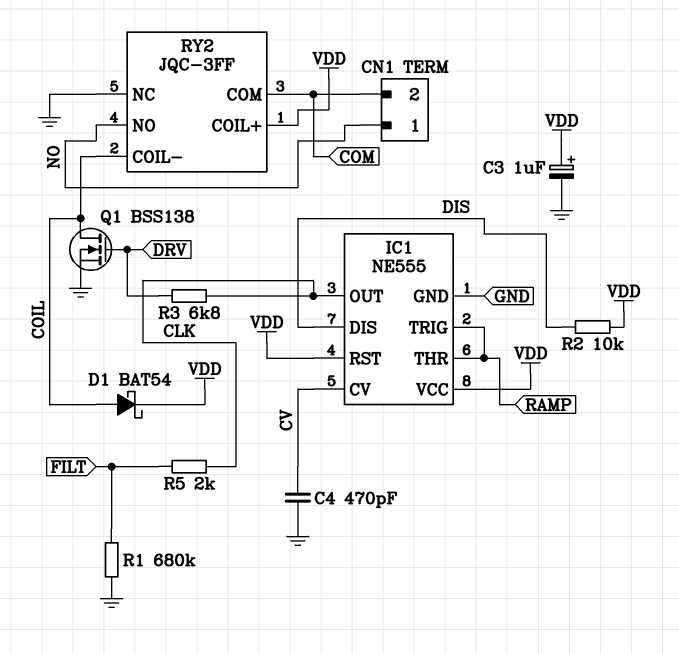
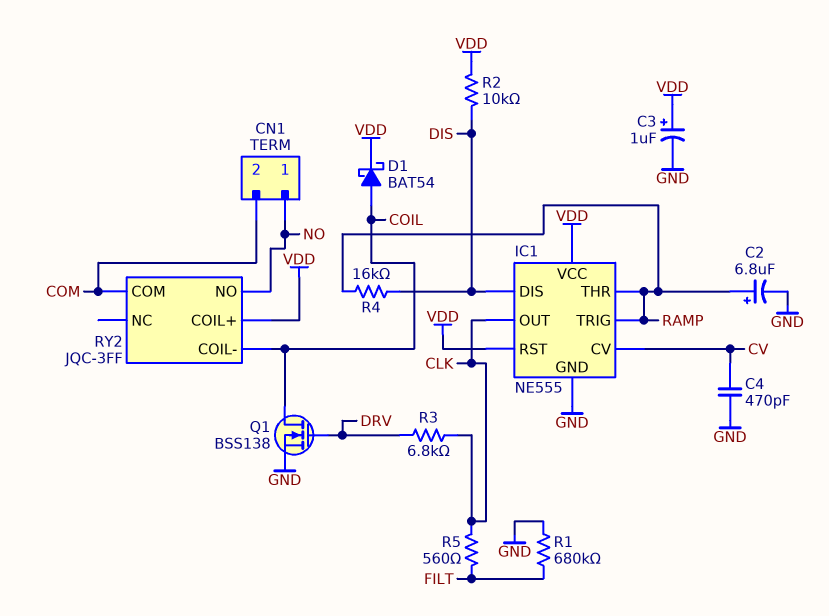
C2: none -> 6.8uF (plus RAMP, minus GND)
R4: none -> 16k (DIS, RAMP)
R5: 2k (CLK, FILT) -> 560 (CLK, FILT)
RY2 pin NC: GND -> none

